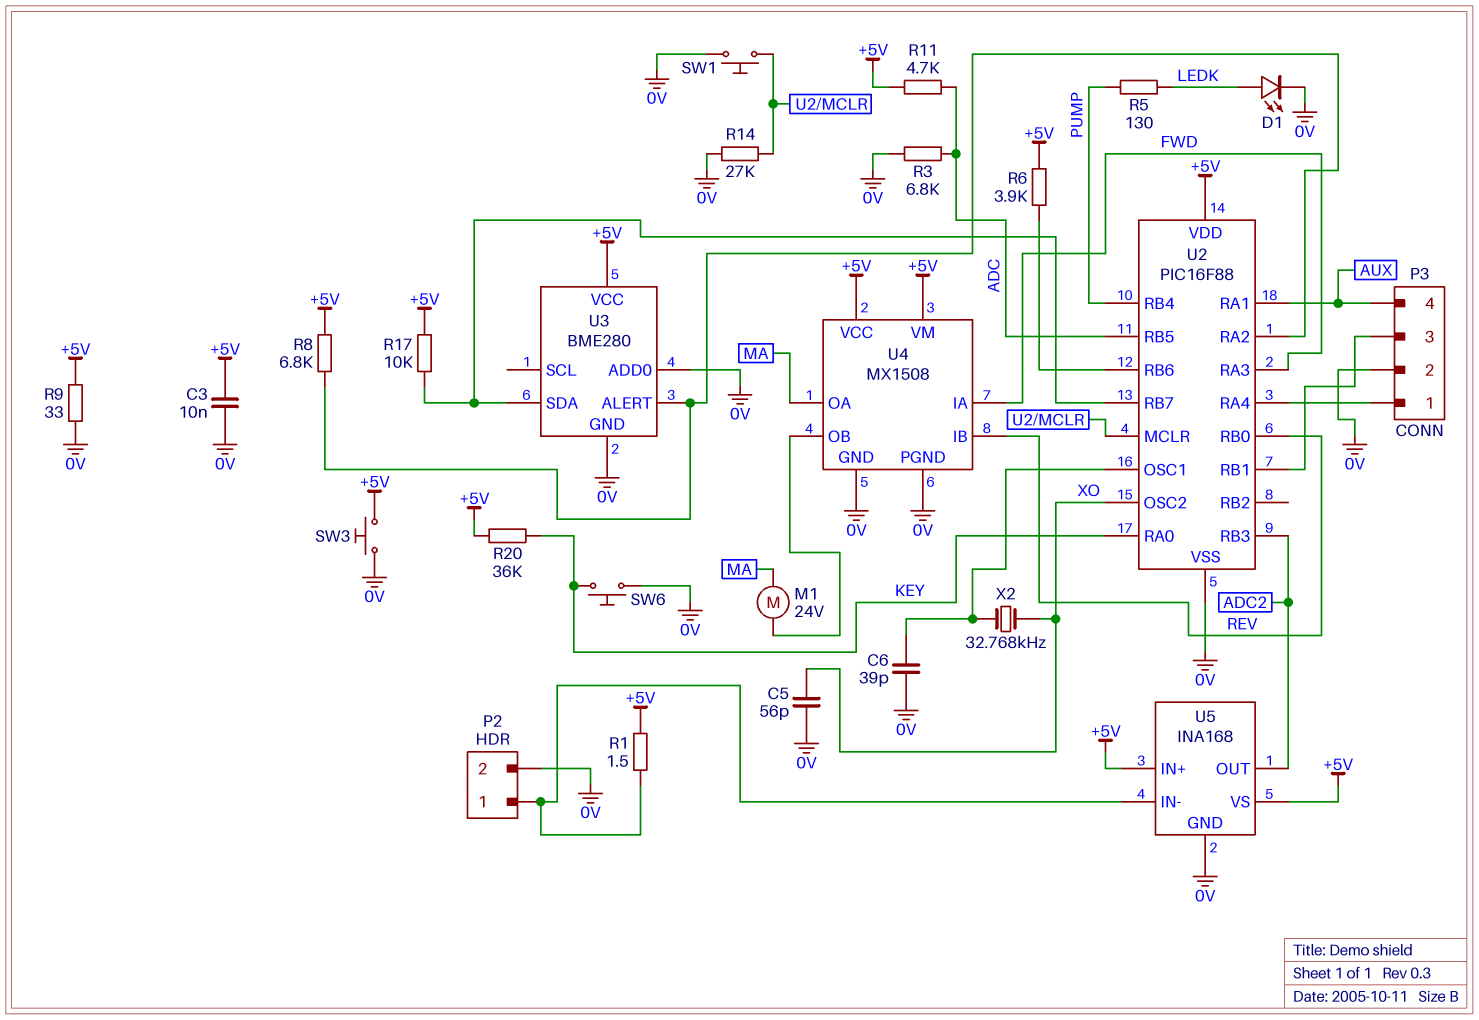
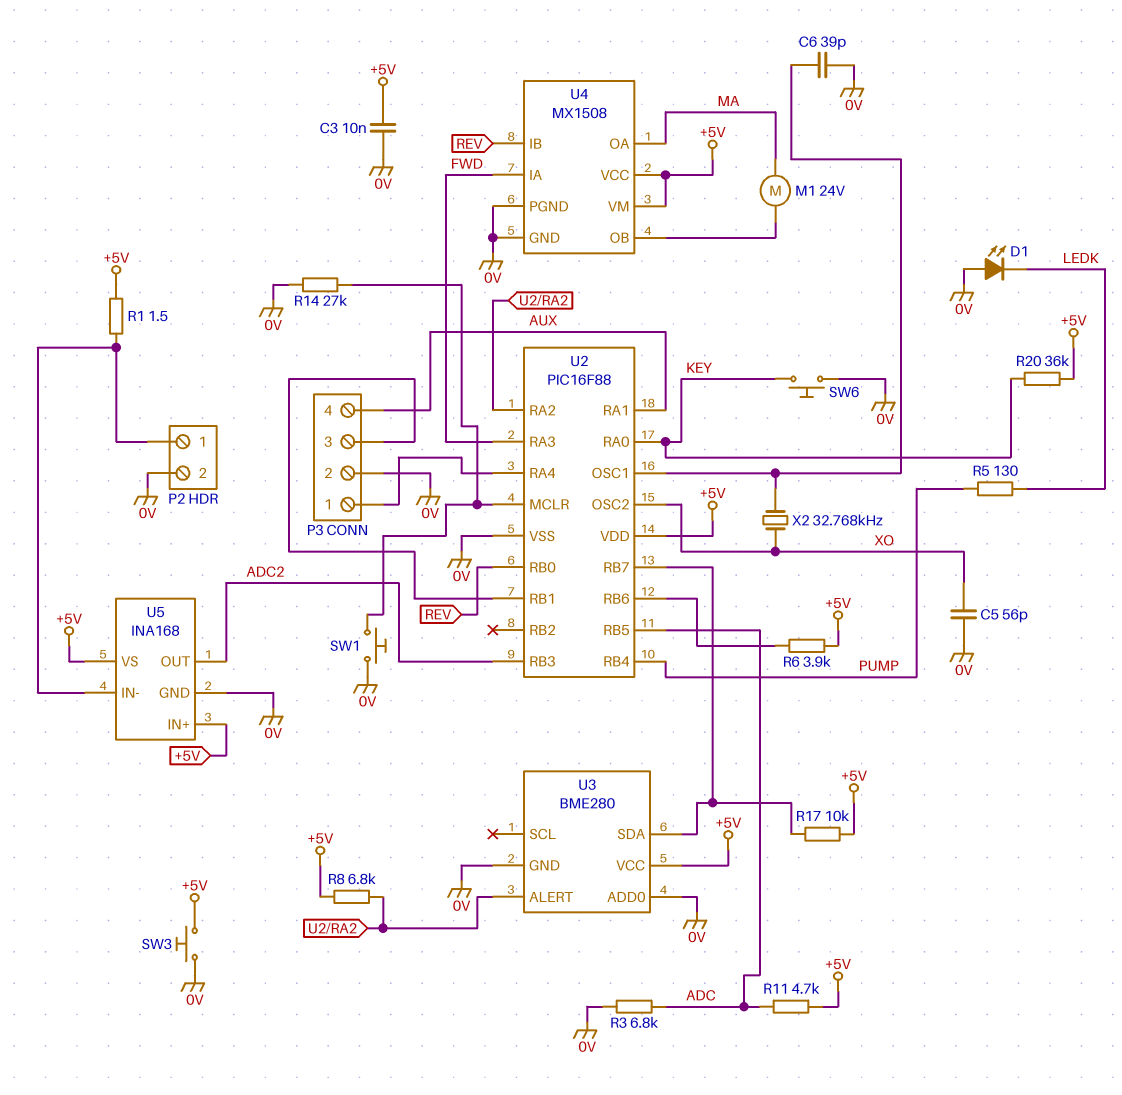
D1: LED (A LEDK, K 0V) -> LED (A 0V, K LEDK)
R9: 33 (+5V, 0V) -> none

